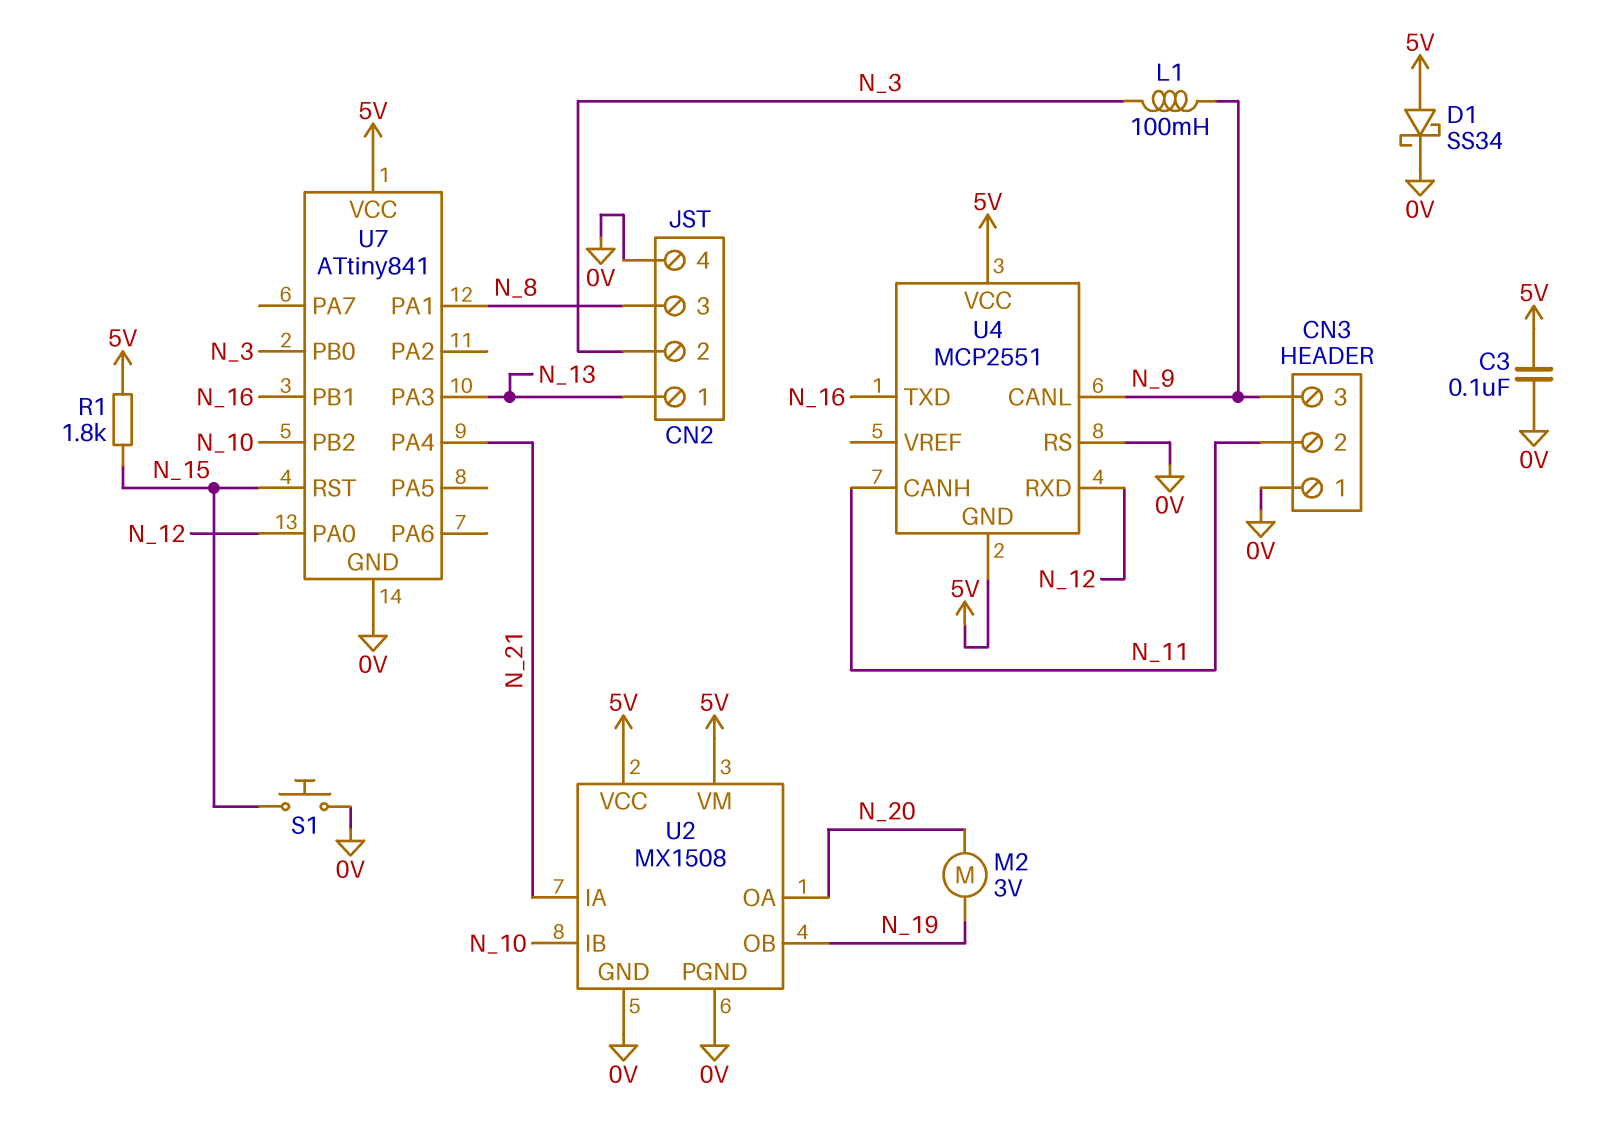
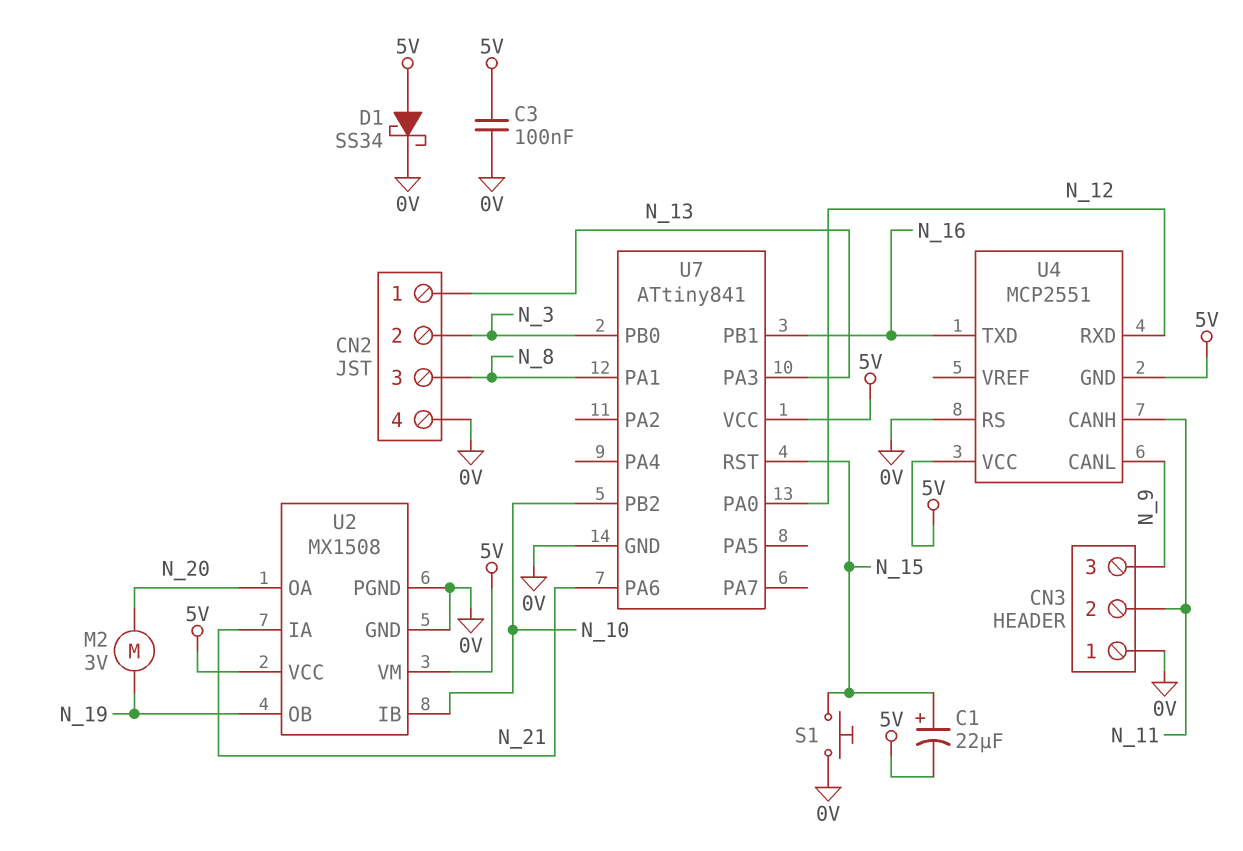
C1: none -> 22uF (plus N_15, minus 5V)
L1: 100mH (N_3, N_9) -> none
R1: 1.8k (5V, N_15) -> none
U7 pin PA4: N_21 -> none
U7 pin PA6: none -> N_21

